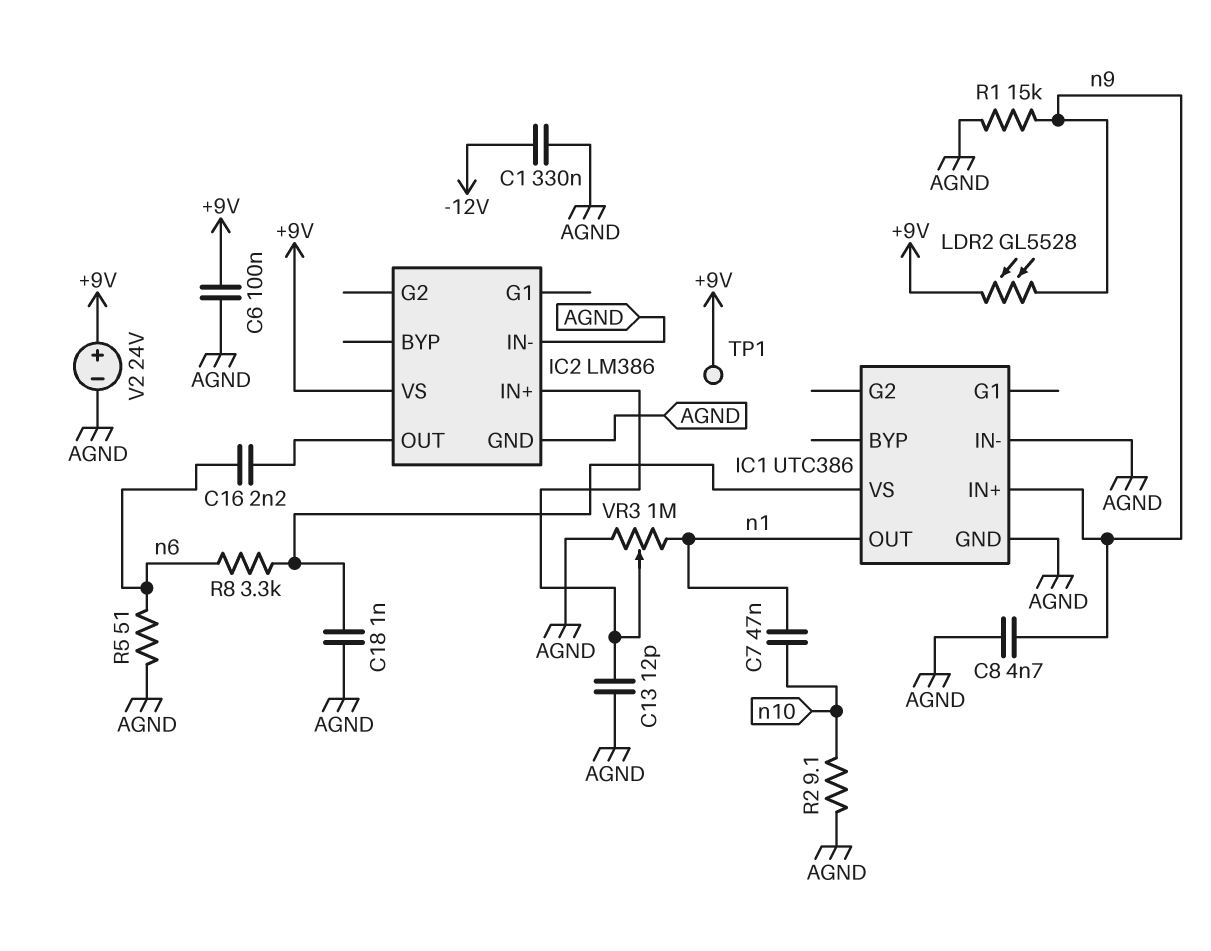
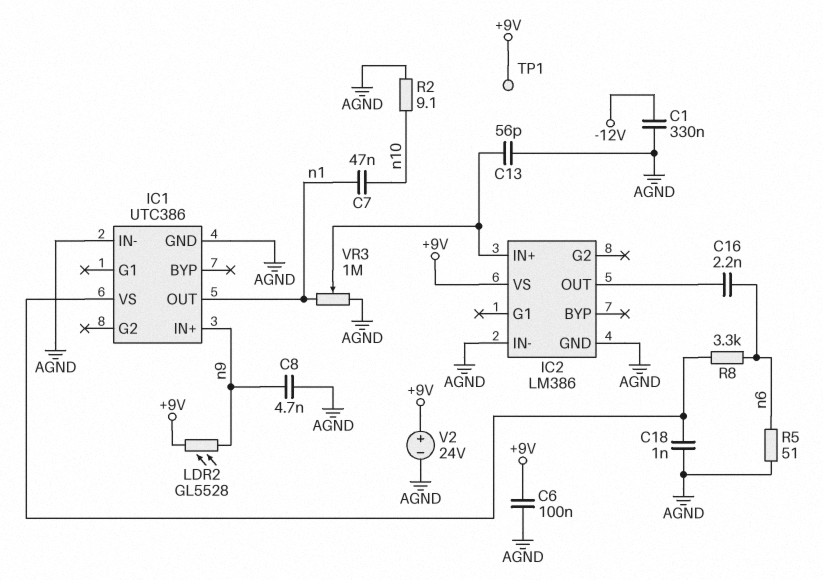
C13: 12pF (AGND, IC2/IN+) -> 56pF (AGND, IC2/IN+)
R1: 15k (AGND, n9) -> none

